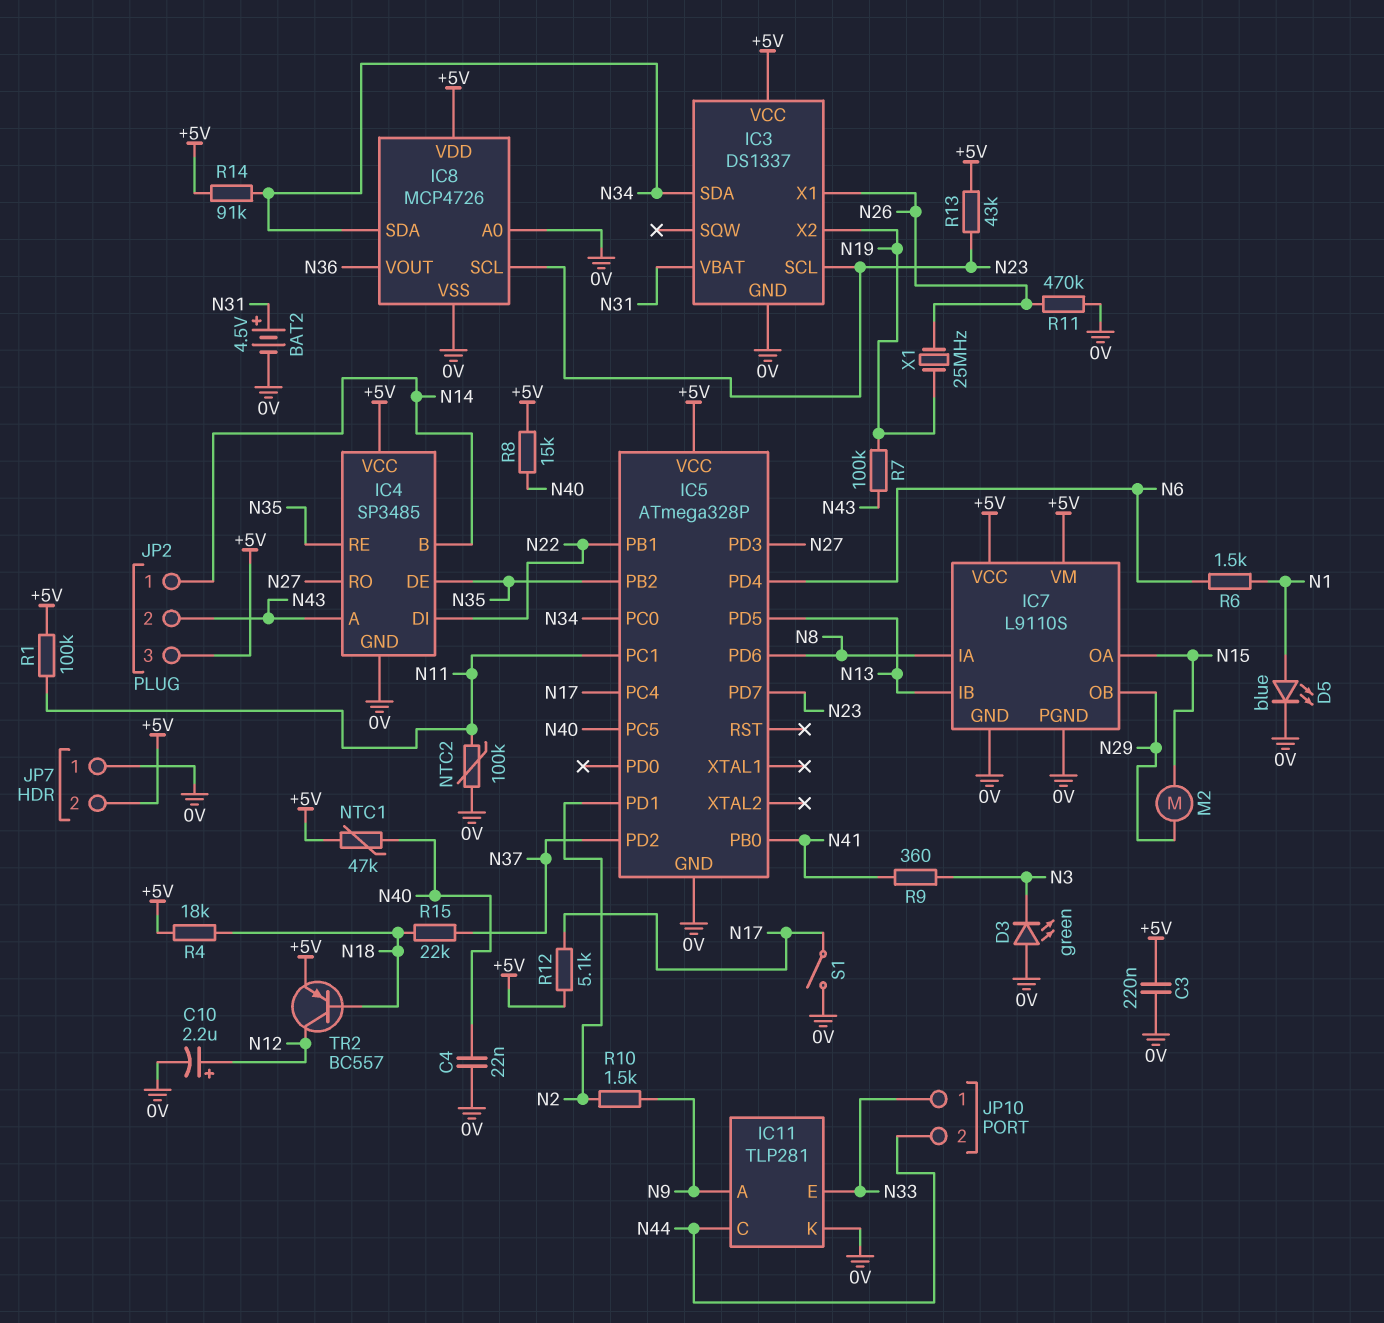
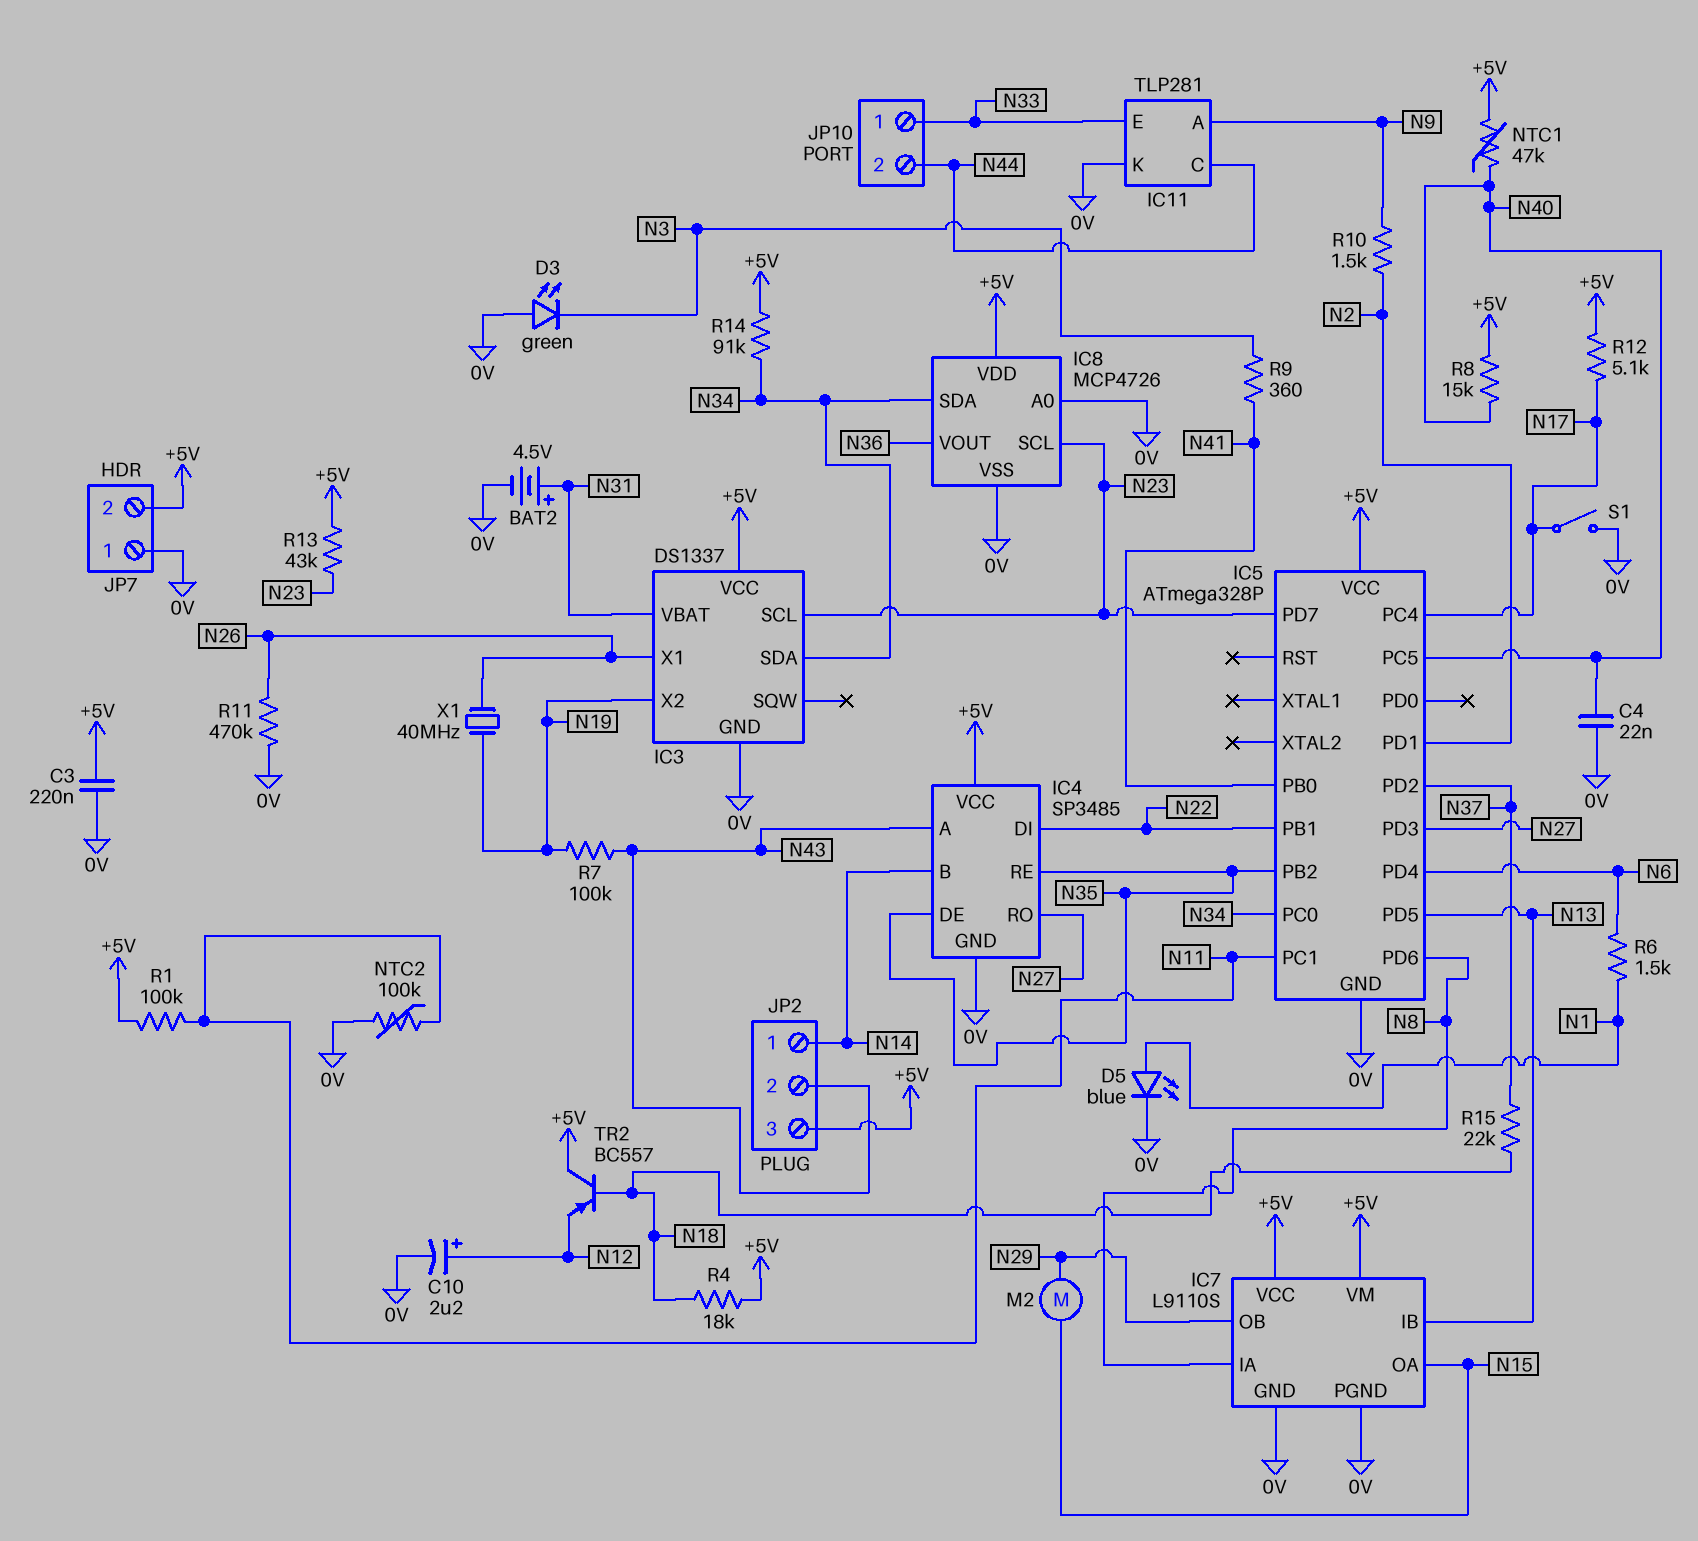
TR2: PNP BC557 (B N18, C N12, E +5V) -> PNP BC557 (B N18, C +5V, E N12)
X1: 25MHz (N19, N26) -> 40MHz (N19, N26)

